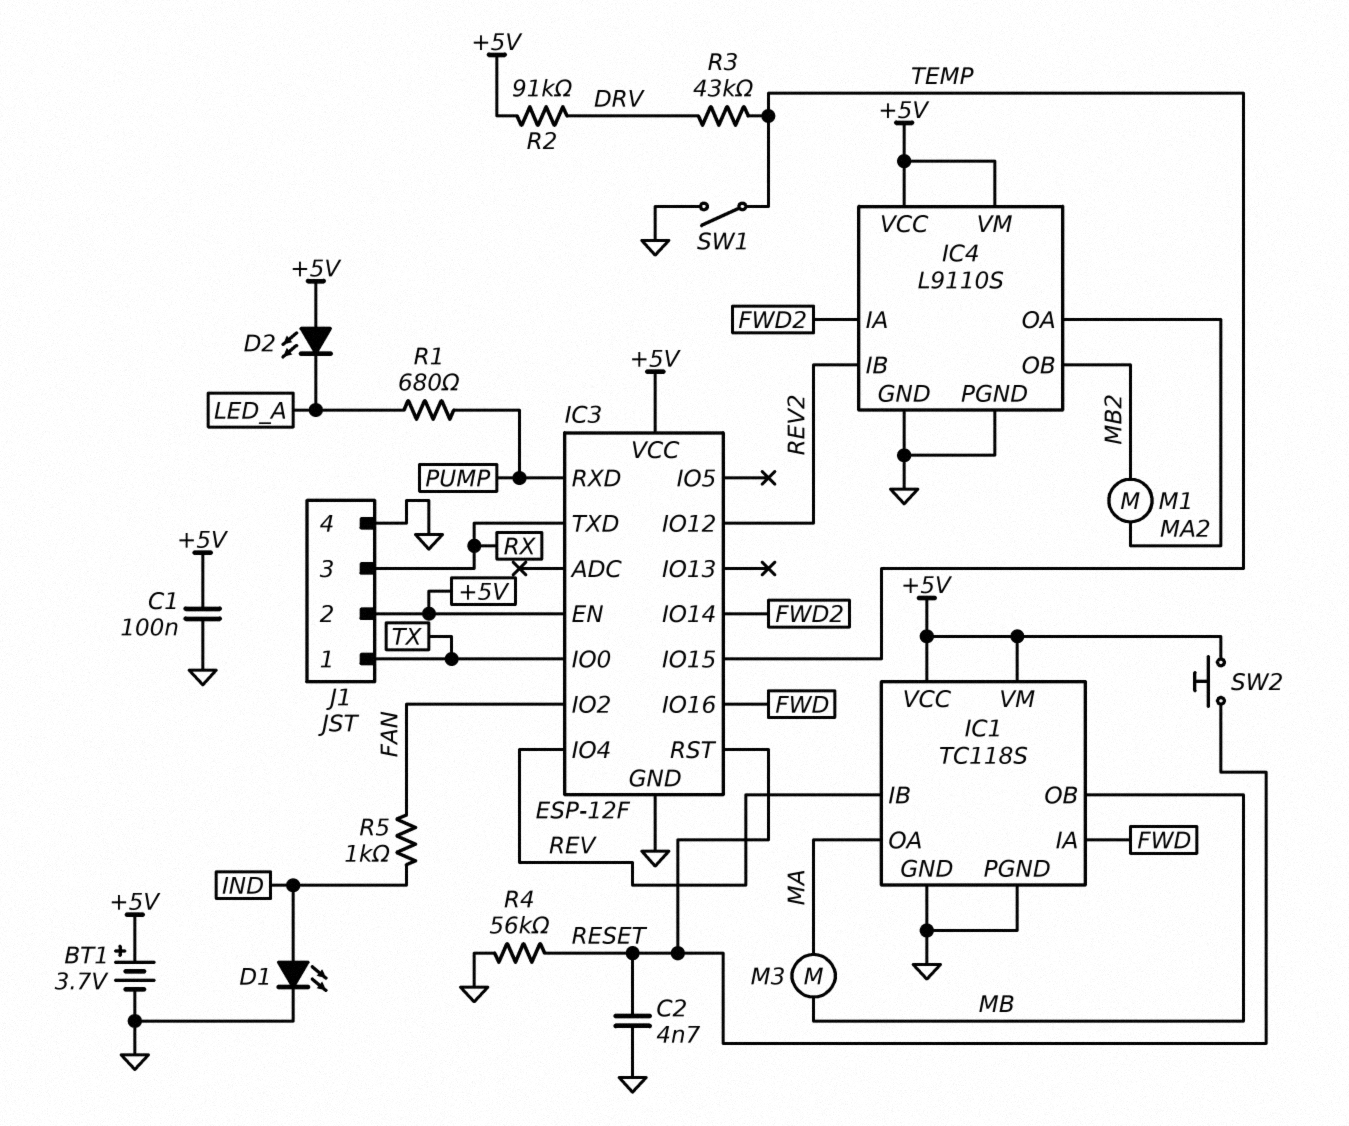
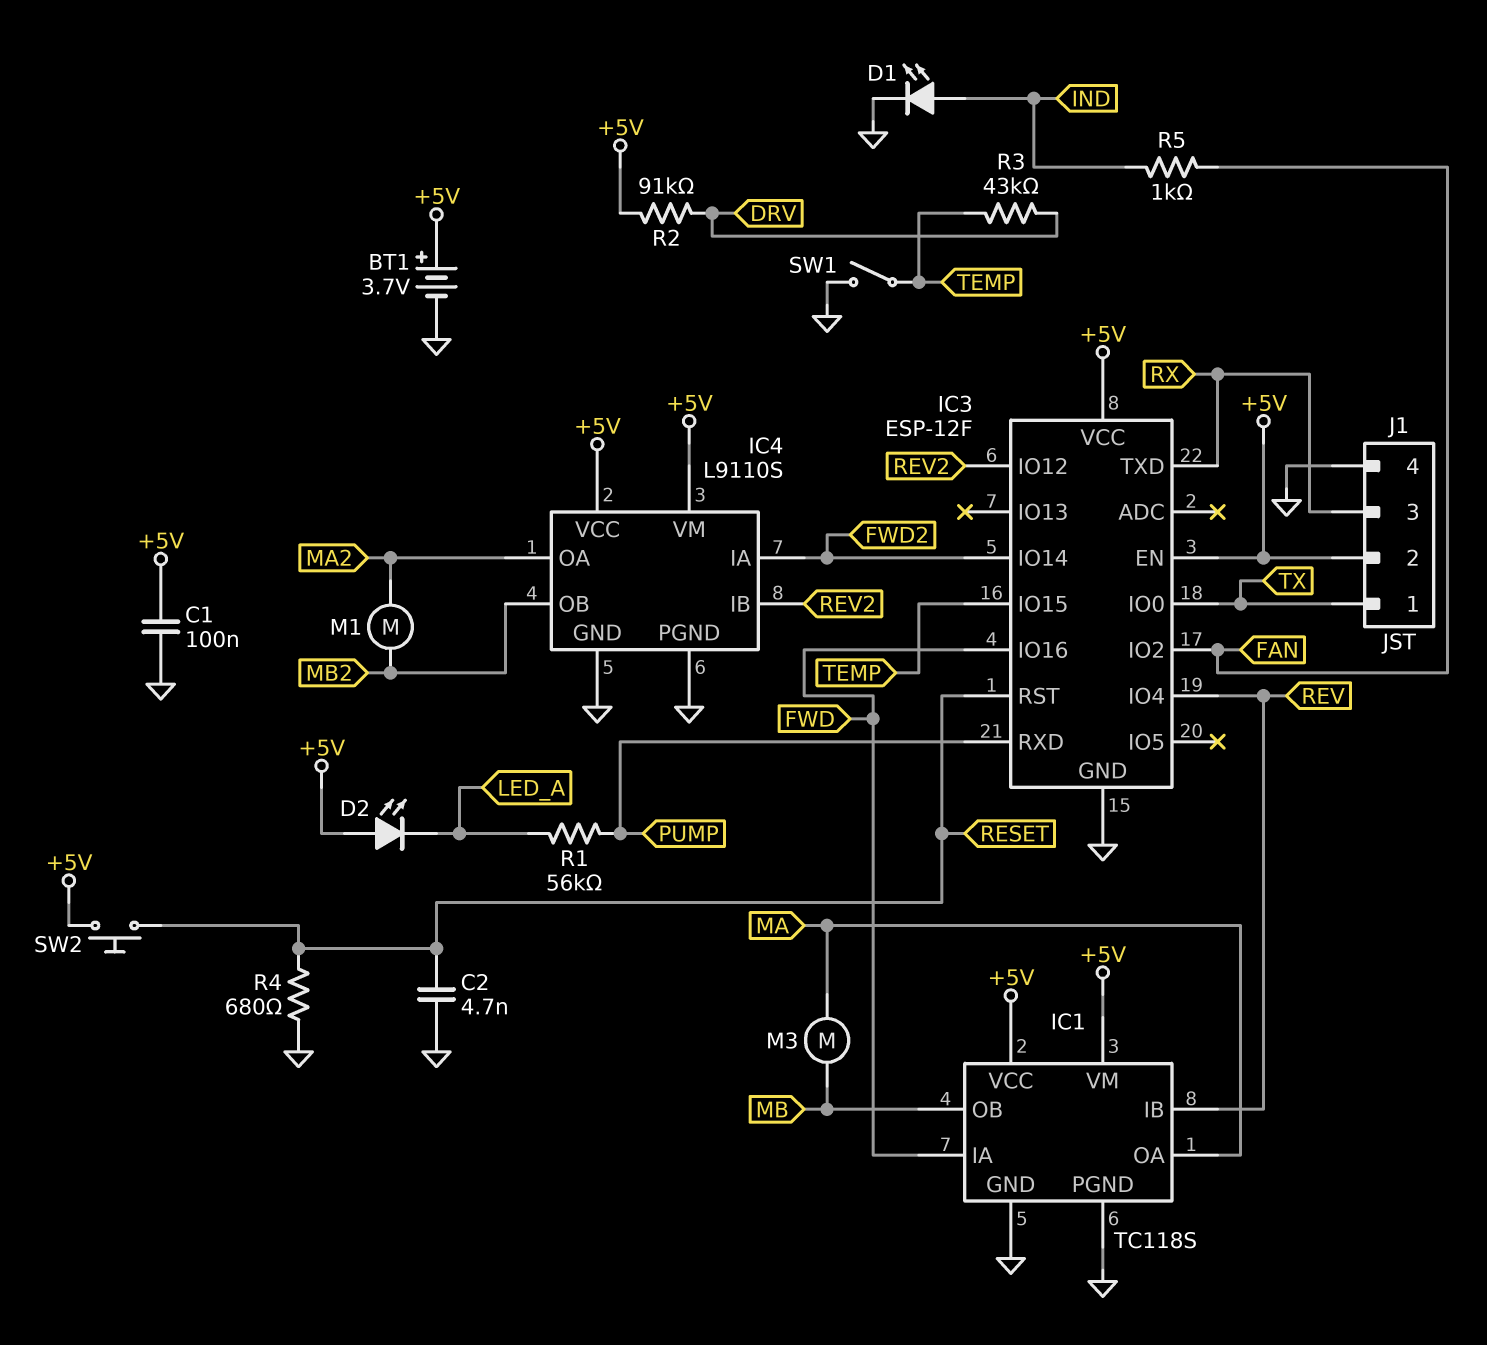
R1: 680 (LED_A, PUMP) -> 56k (LED_A, PUMP)
R4: 56k (GND, RESET) -> 680 (GND, RESET)

